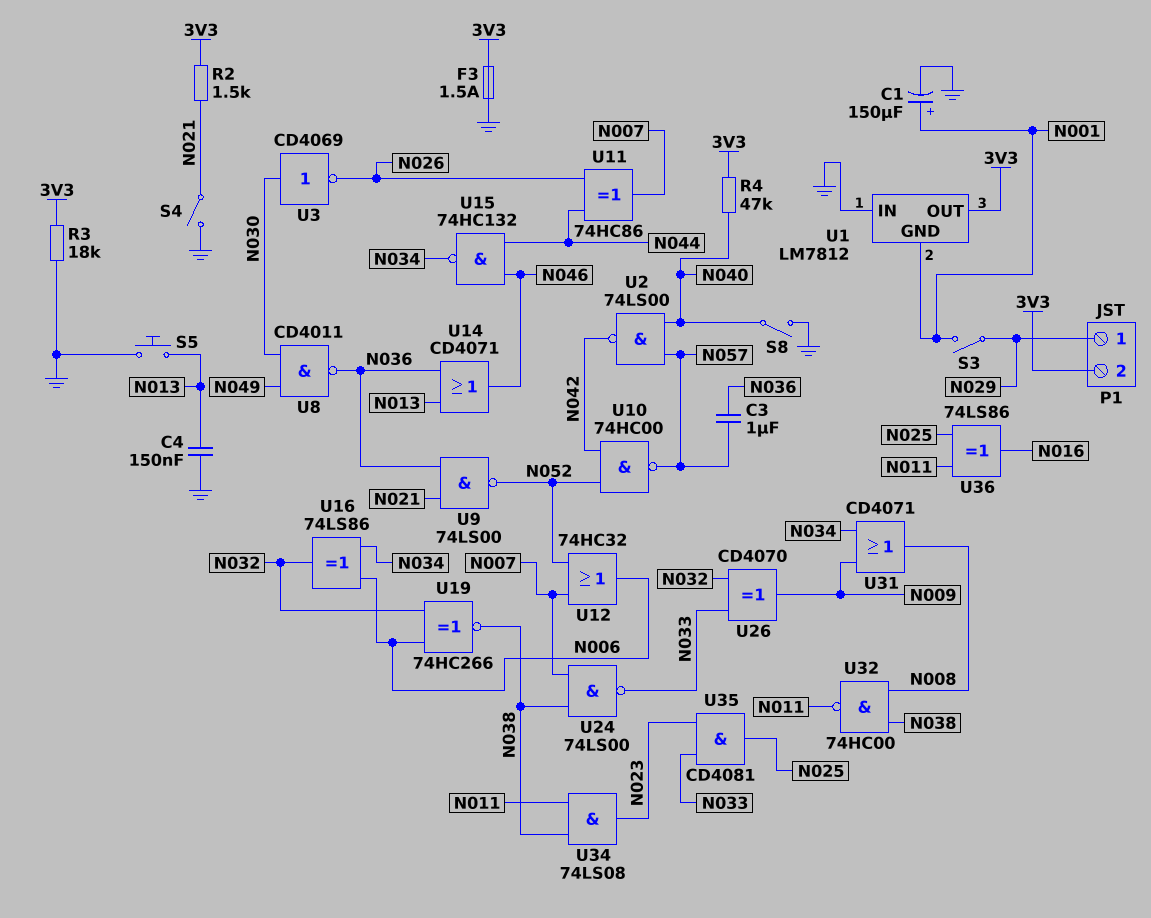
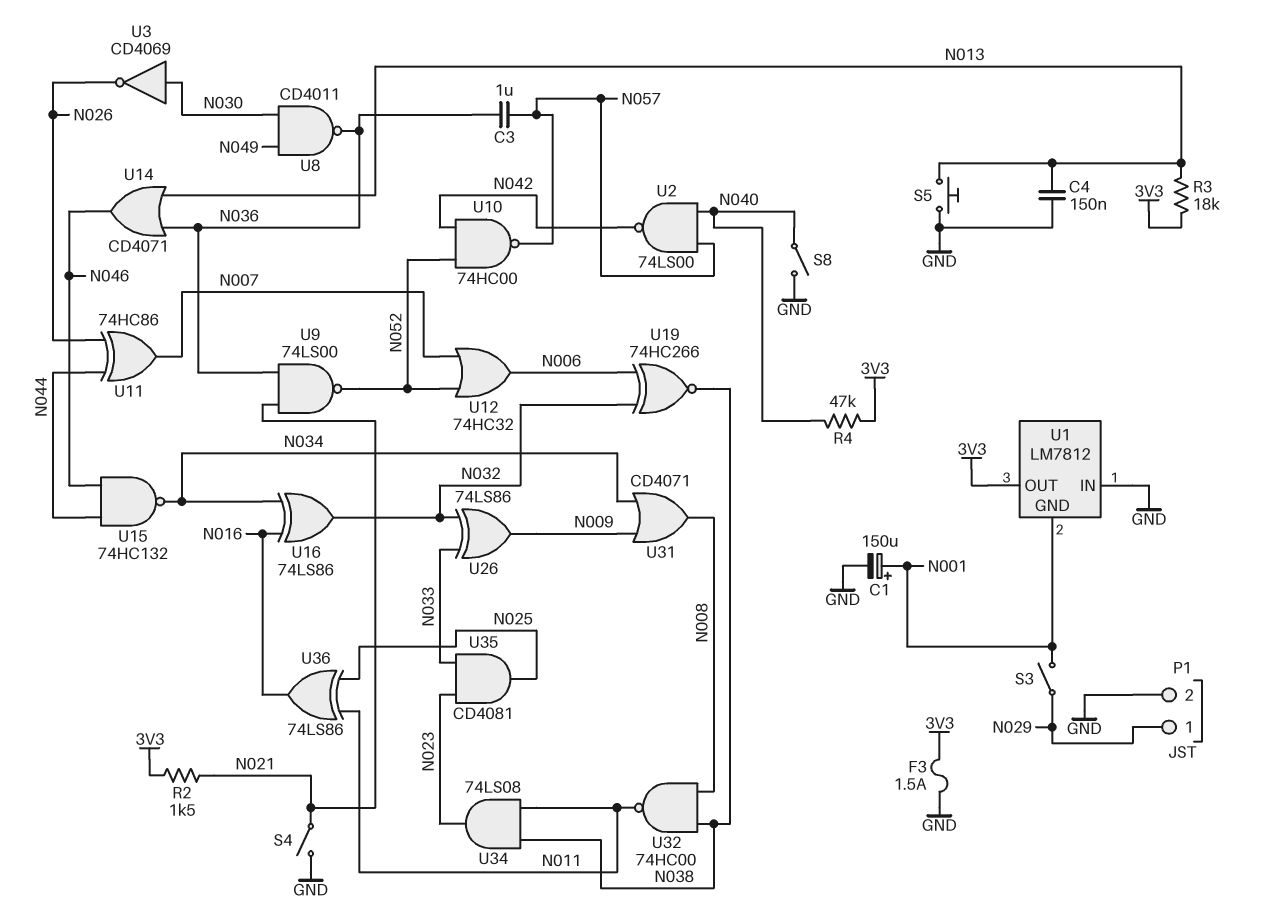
P1 pin 2: 3V3 -> GND
R3: 18k (3V3, GND) -> 18k (3V3, N013)
U16: XOR 74LS86 (in N006, in N034, out N032) -> XOR 74LS86 (in N016, in N034, out N032)
U24: NAND 74LS00 (in N007, in N038, out N033) -> none
U26: XOR CD4070 (in N032, in N033, out N009) -> XOR 74LS86 (in N032, in N033, out N009)

